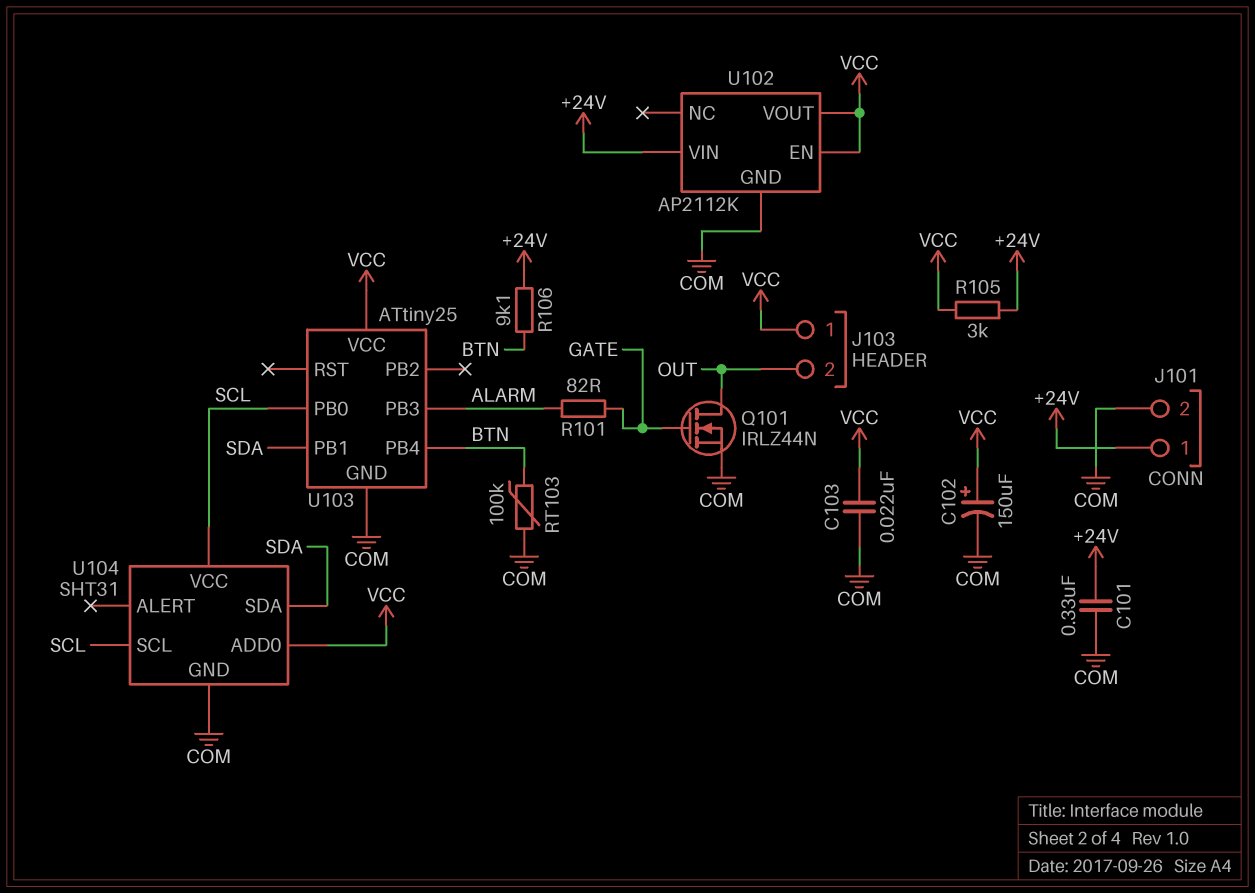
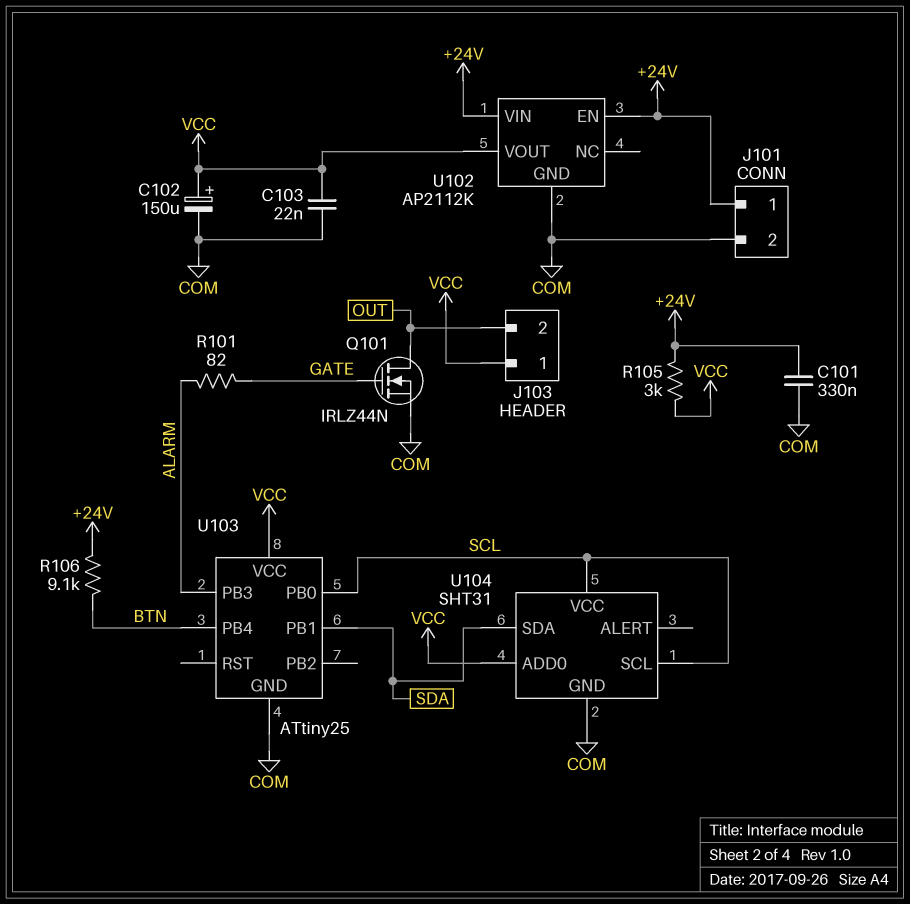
RT103: 100k (BTN, COM) -> none
U102 pin EN: VCC -> +24V

